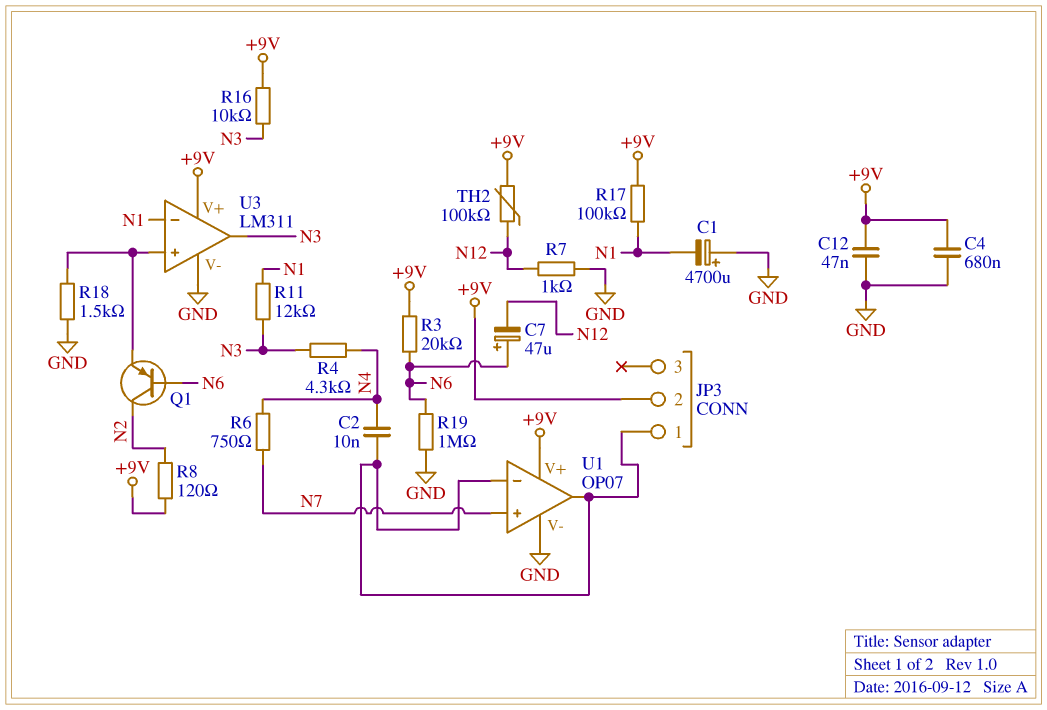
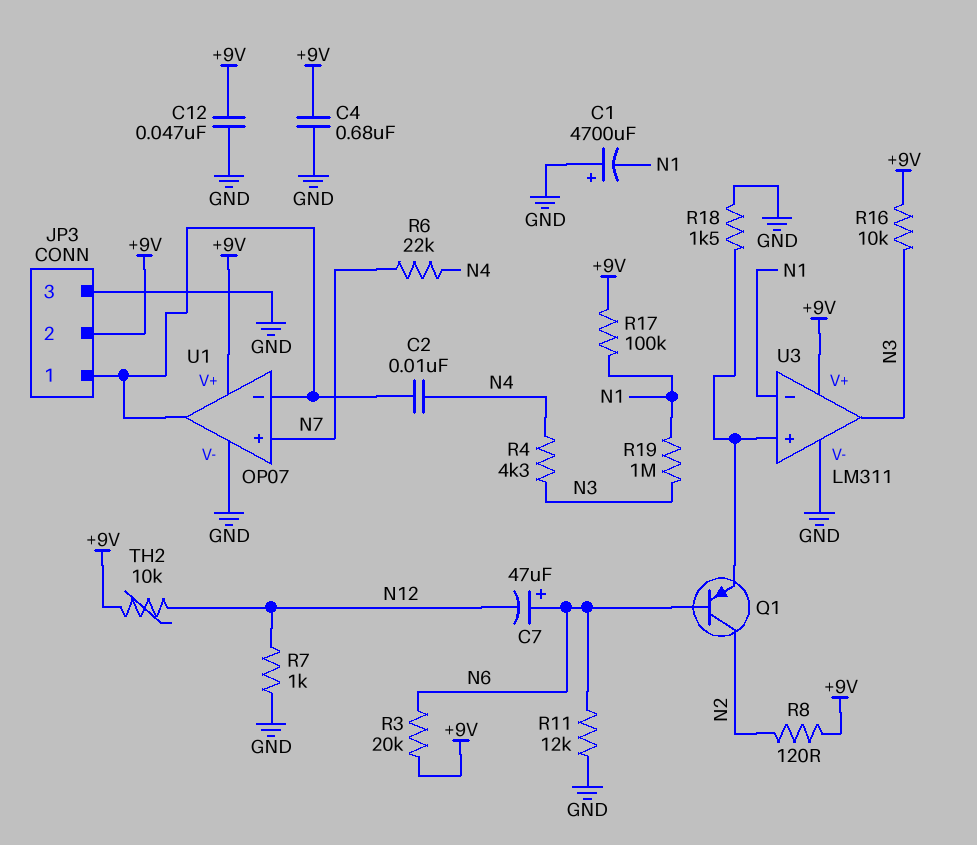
JP3 pin 3: none -> GND
R6: 750 (N4, N7) -> 22k (N4, N7)
R11: 12k (N1, N3) -> 12k (GND, N6)
R19: 1M (GND, N6) -> 1M (N1, N3)
TH2: 100k (+9V, N12) -> 10k (+9V, N12)

